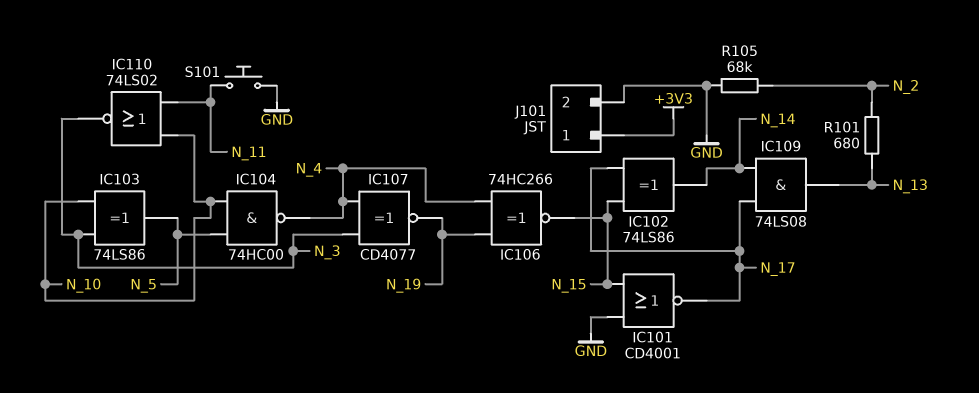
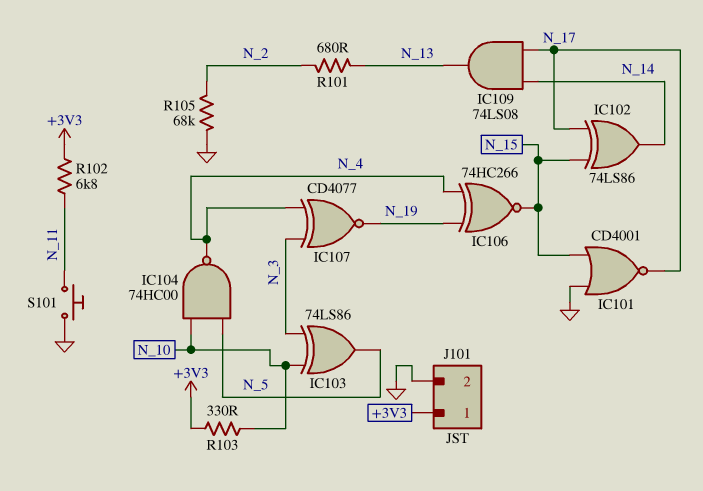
IC110: NOR 74LS02 (in N_10, in N_11, out N_3) -> none
R102: none -> 6.8k (+3V3, N_11)
R103: none -> 330 (+3V3, N_10)

